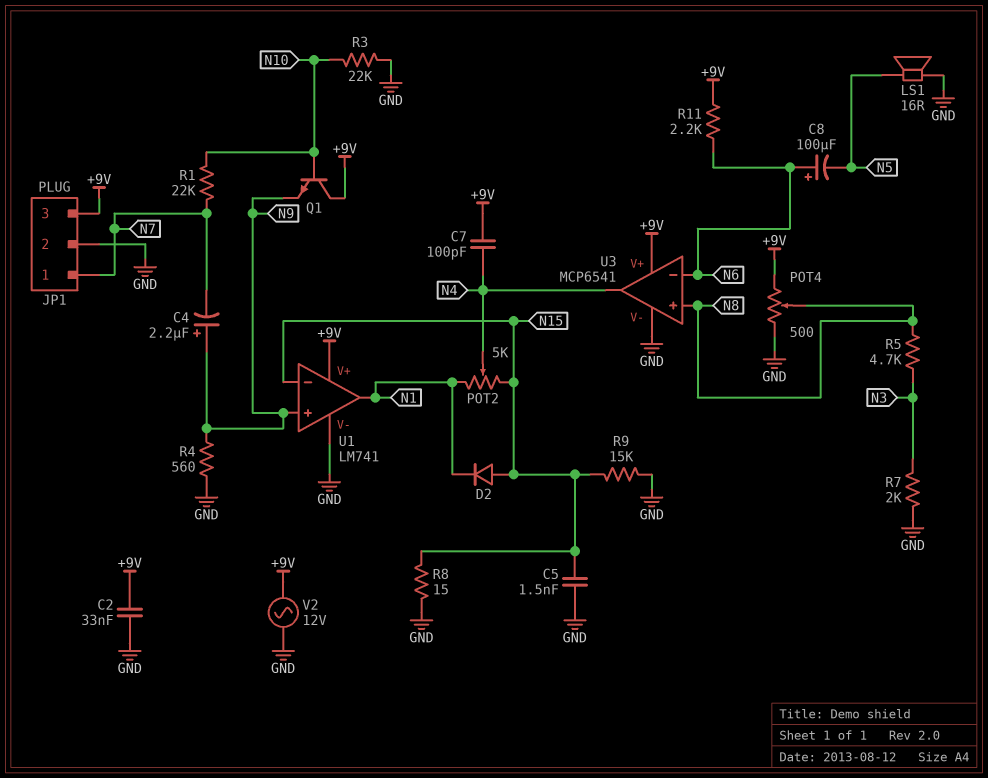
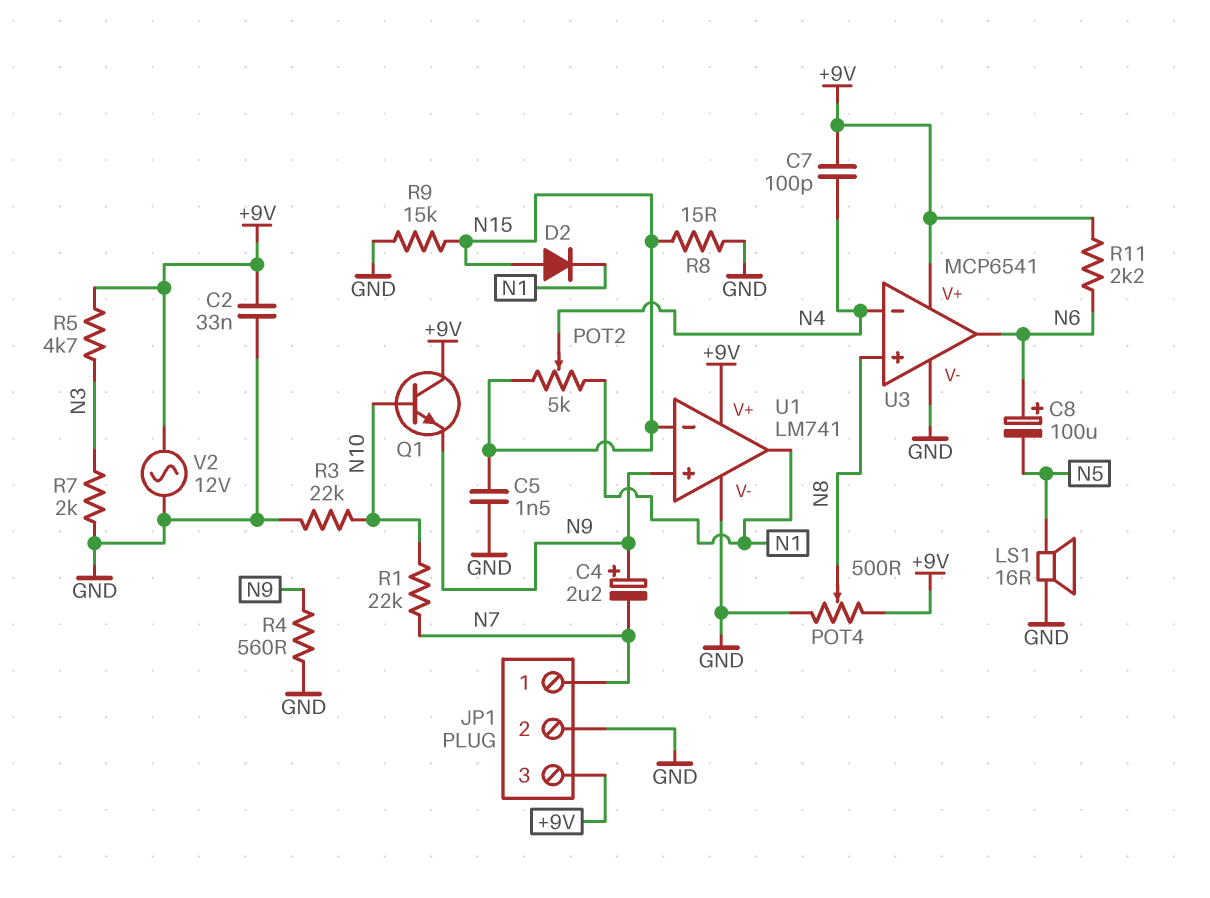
R5: 4.7k (N3, N8) -> 4.7k (+9V, N3)
U3 pin in-: N6 -> N4
U3 pin out: N4 -> N6

